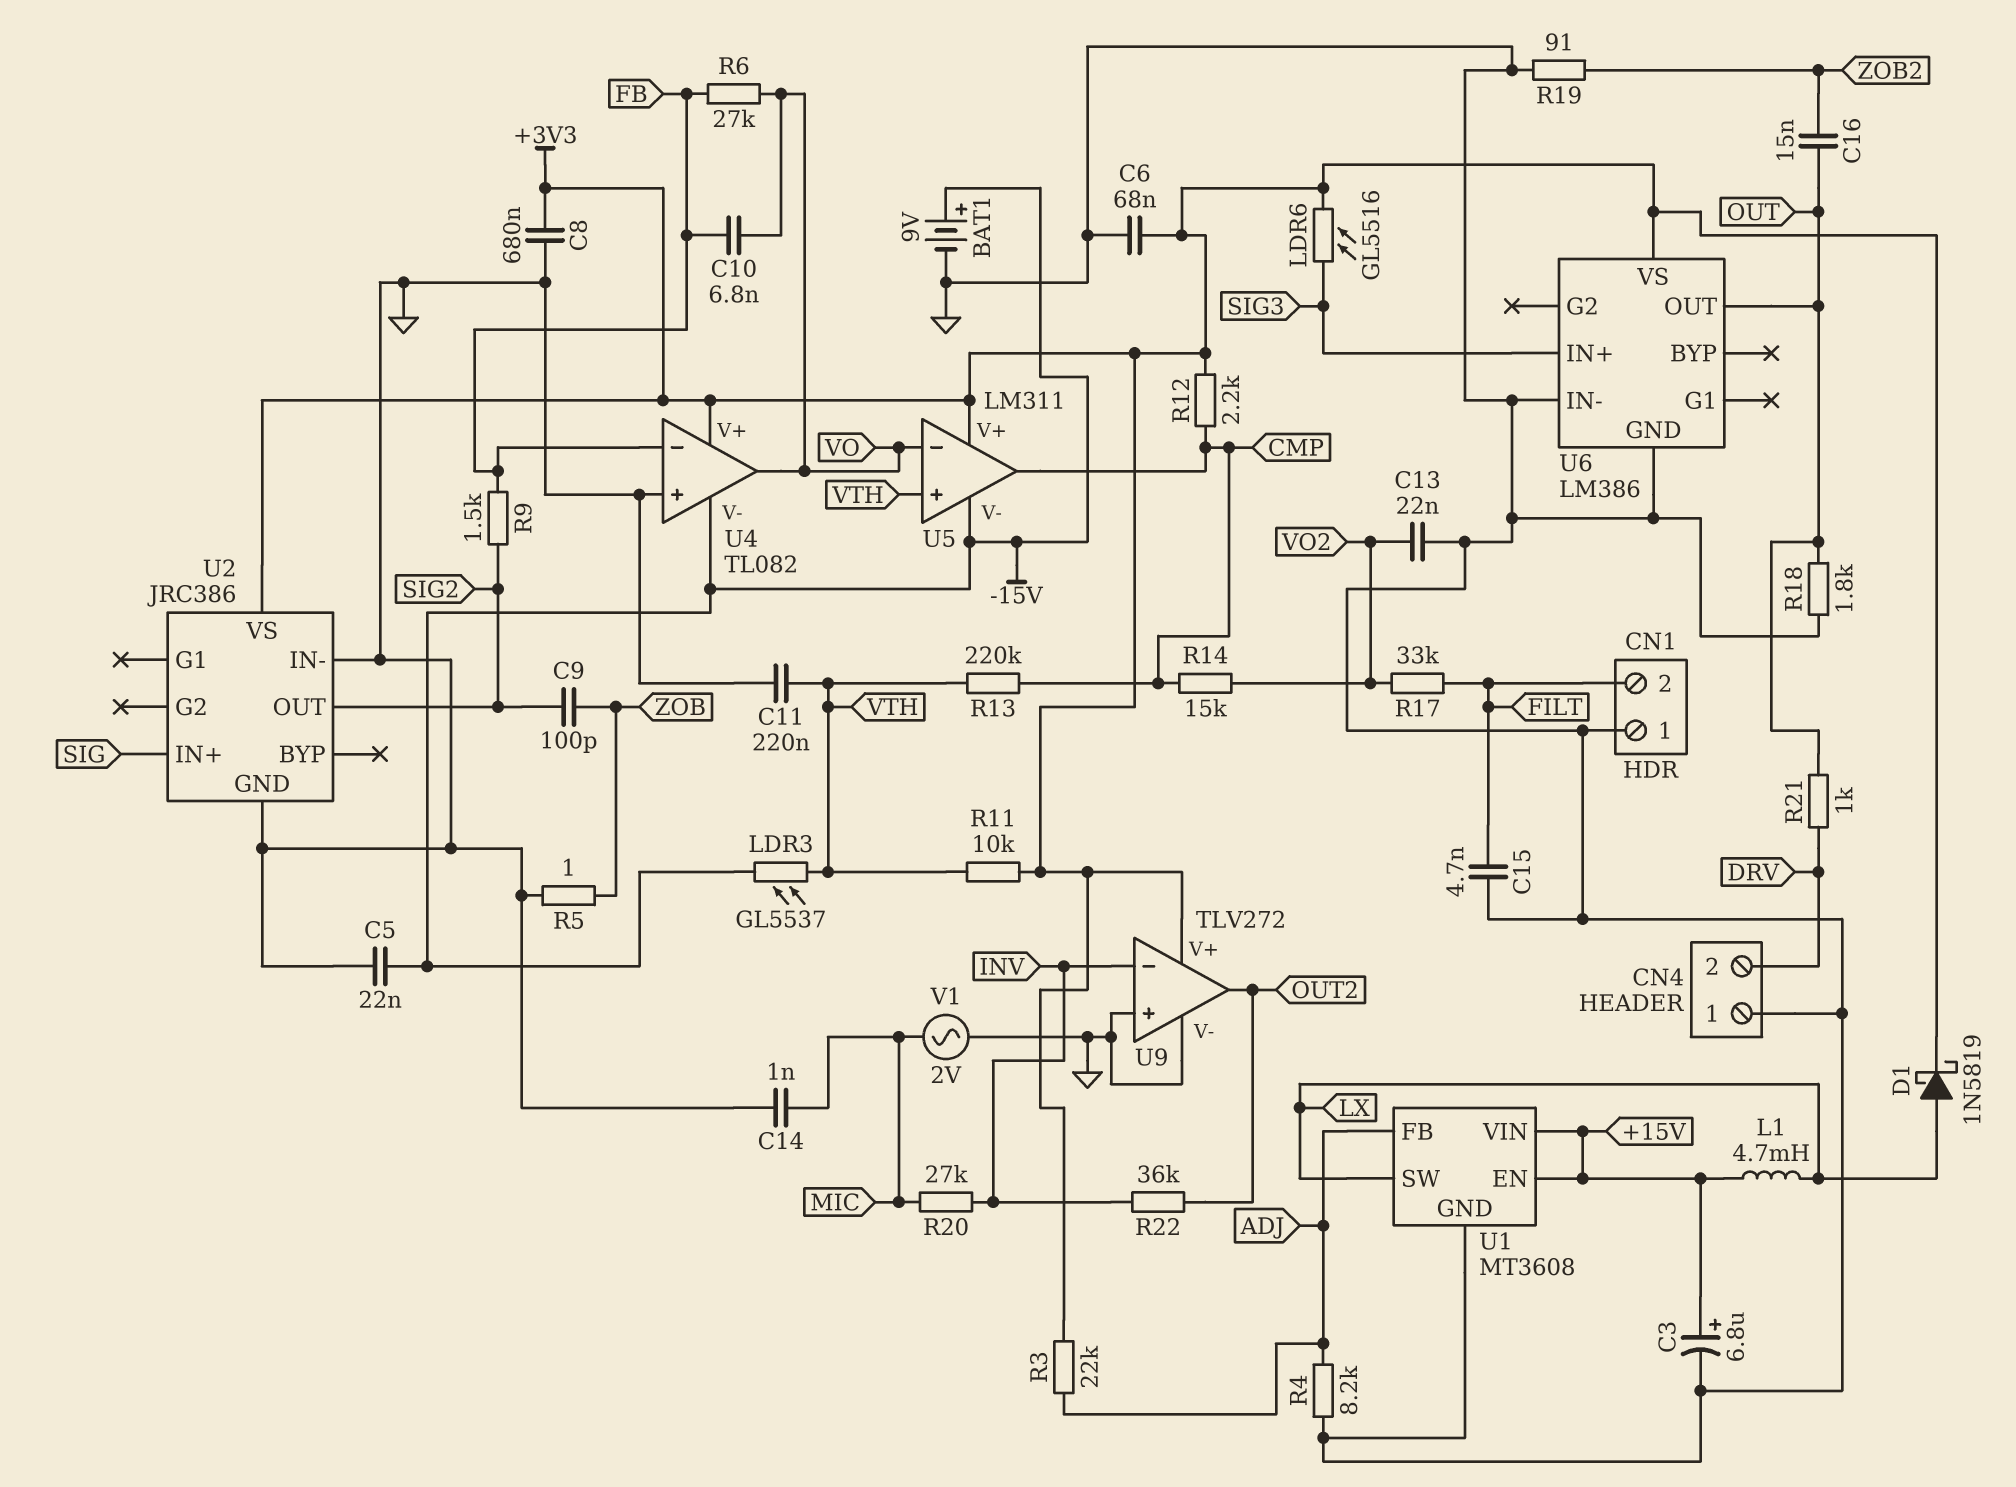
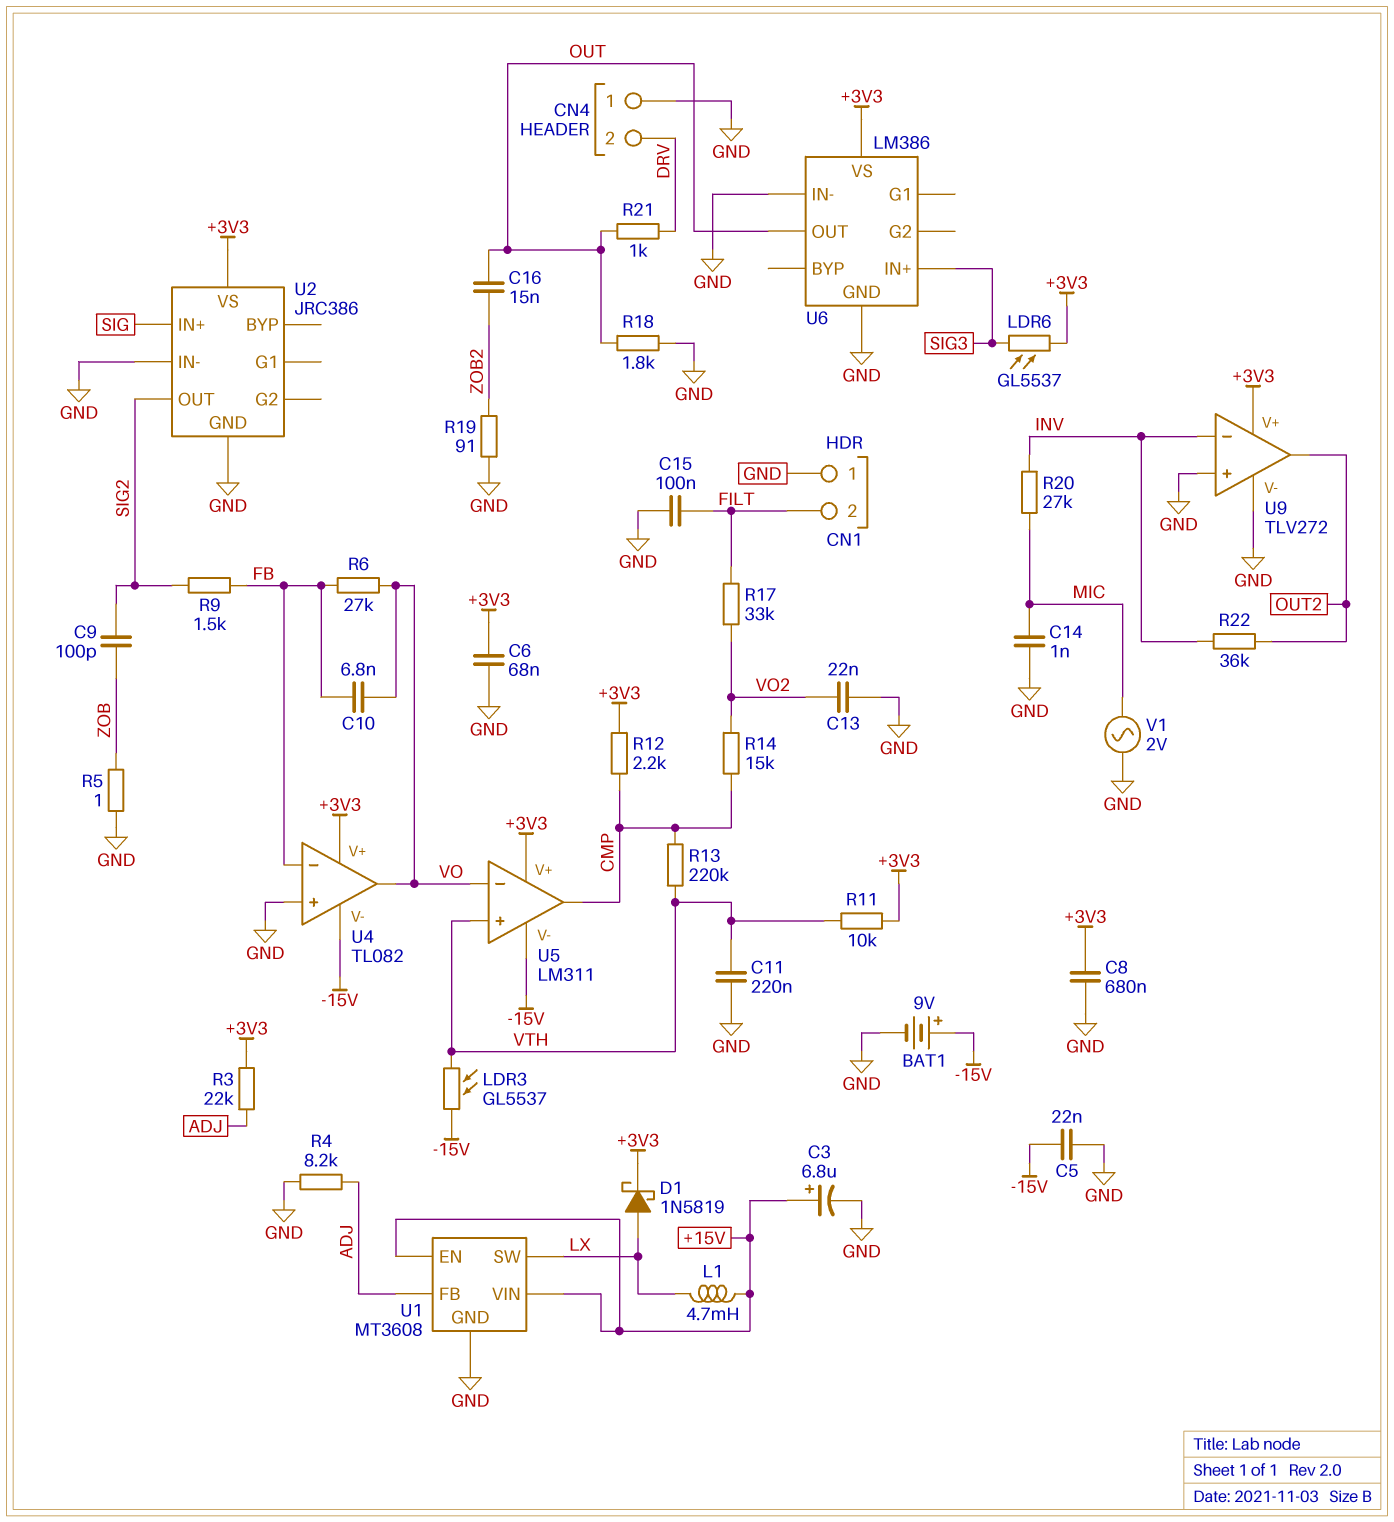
C15: 4.7nF (FILT, GND) -> 100nF (FILT, GND)
LDR6: GL5516 (+3V3, SIG3) -> GL5537 (+3V3, SIG3)

